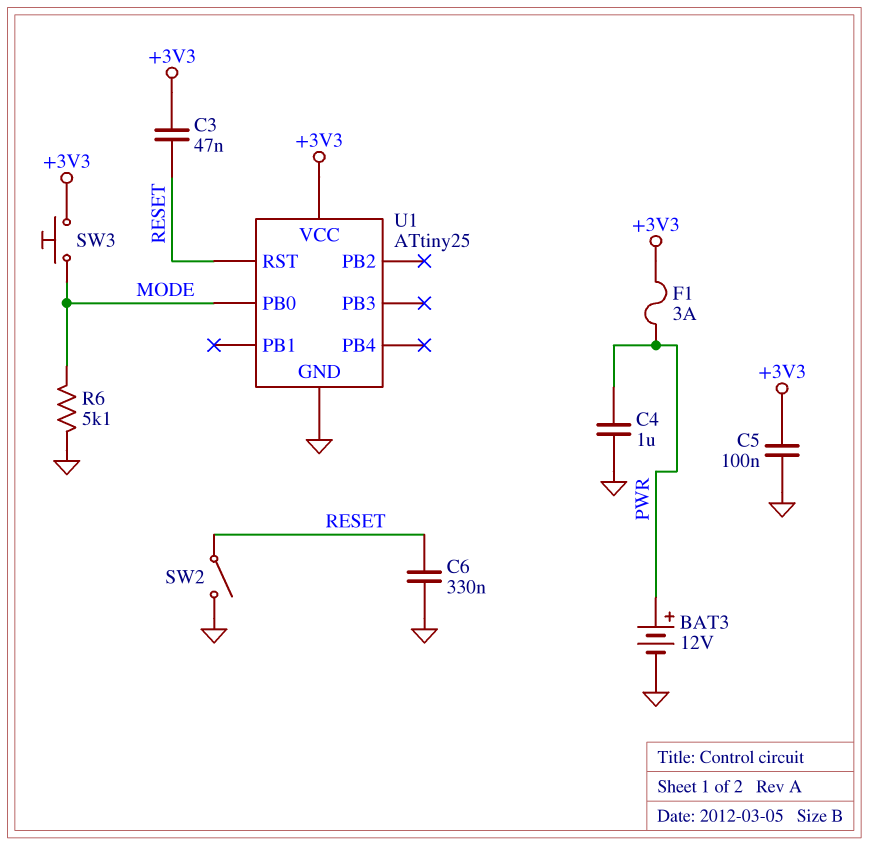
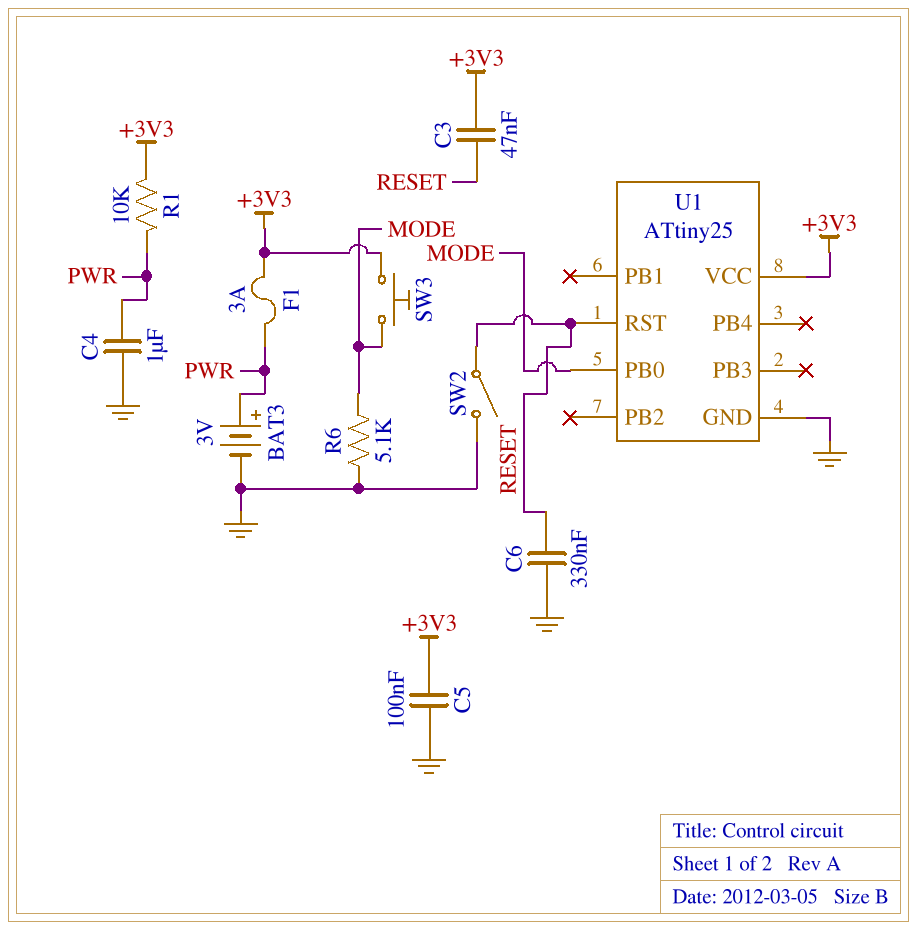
BAT3: 12V (plus PWR, minus GND) -> 3V (plus PWR, minus GND)
R1: none -> 10k (+3V3, PWR)

